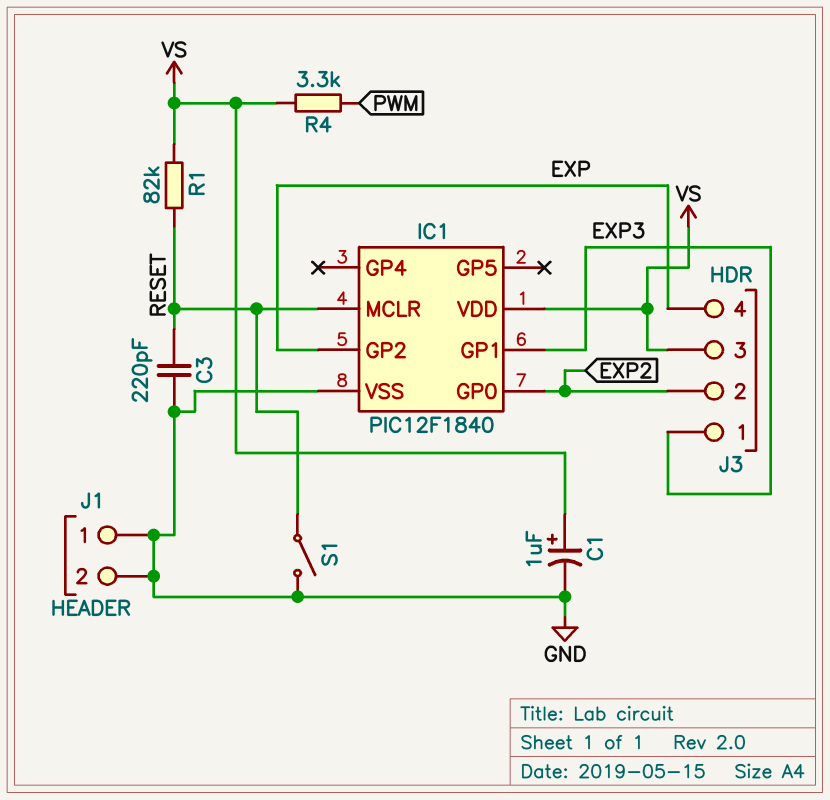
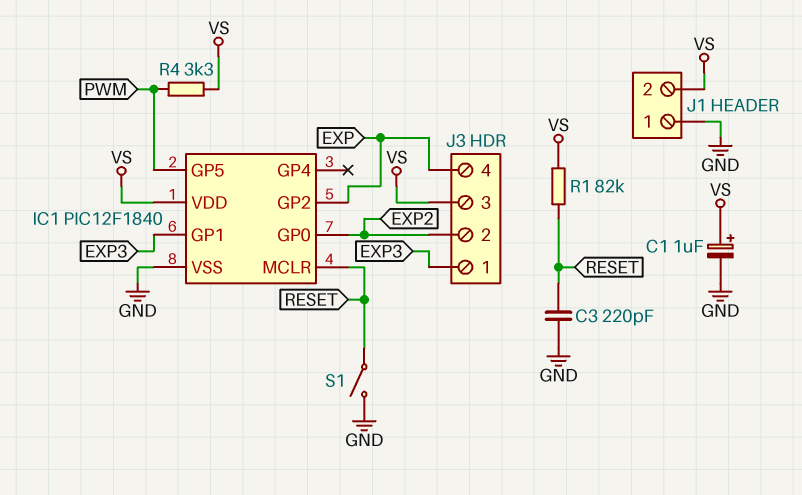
IC1 pin GP5: none -> PWM
J1 pin 2: GND -> VS

